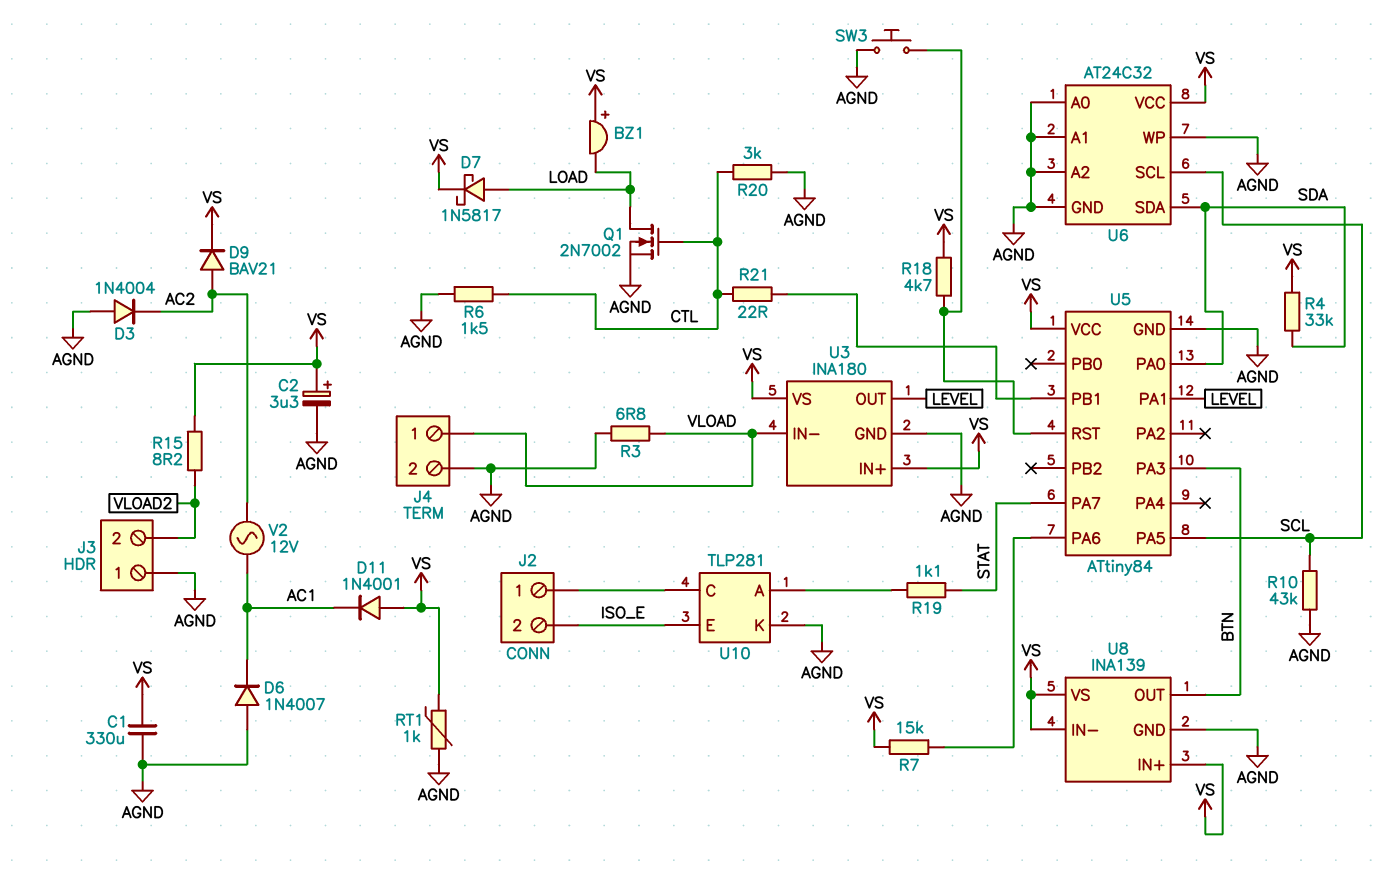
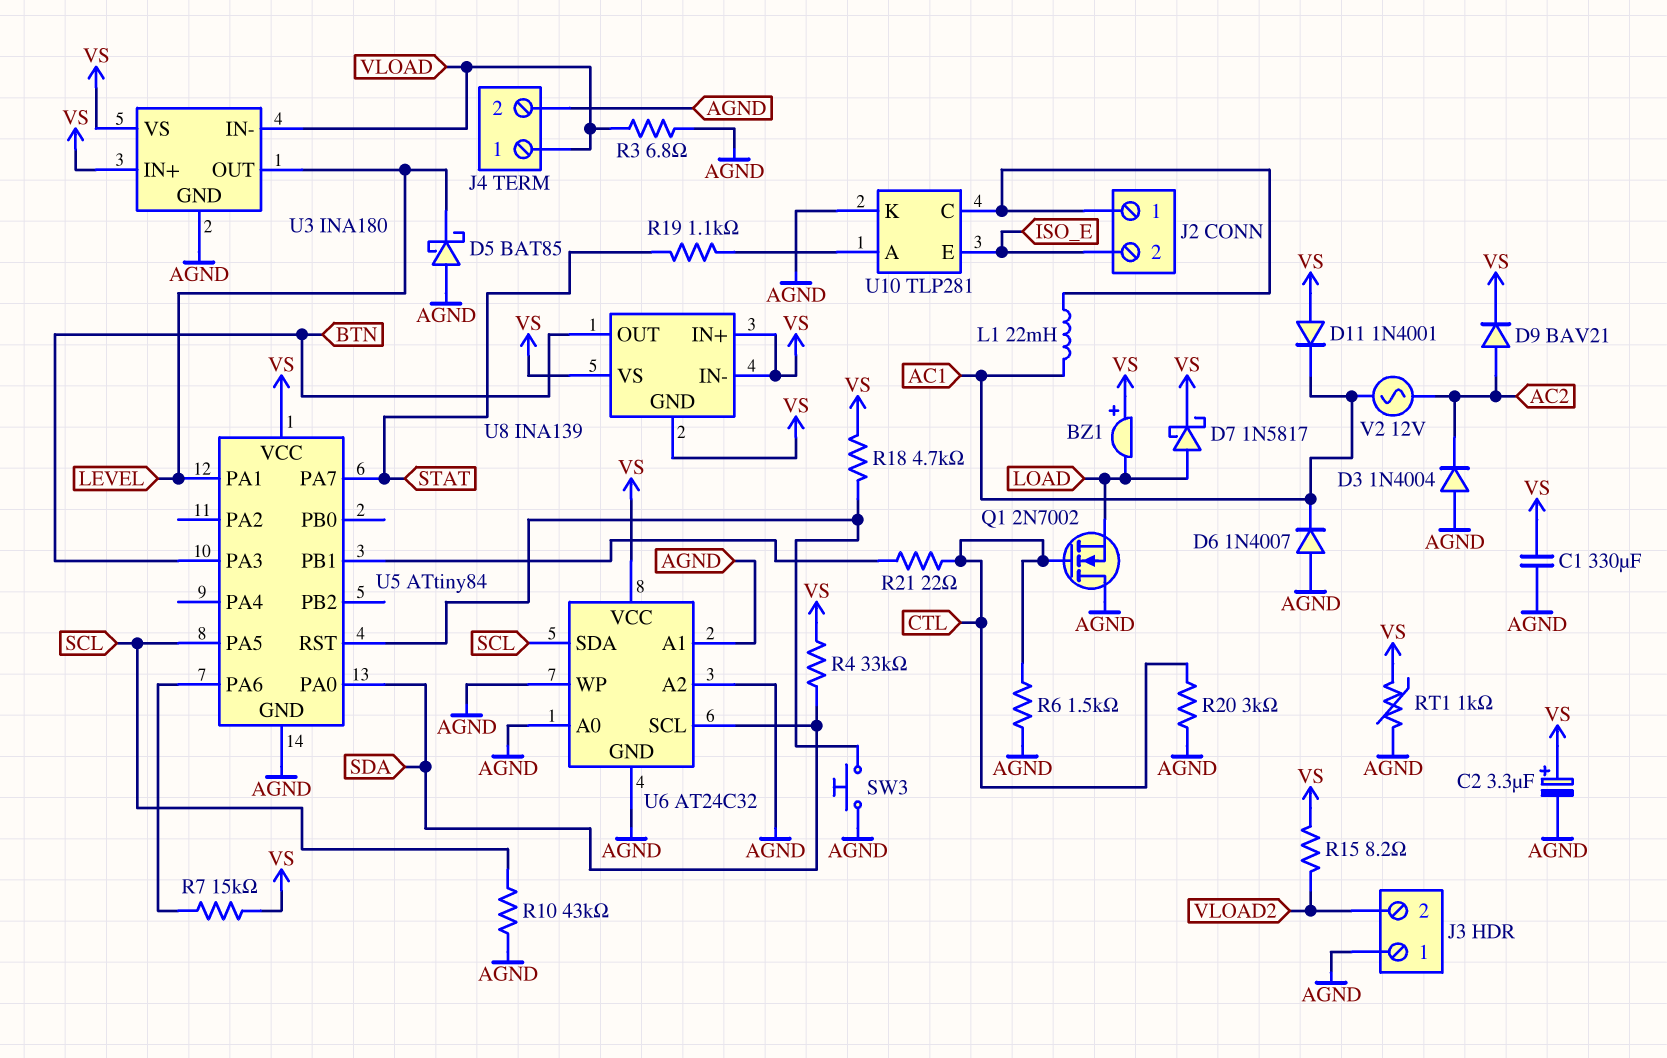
D5: none -> schottky BAT85 (A AGND, K LEVEL)
L1: none -> 22mH (AC1, J2/1)
Q1: NMOS 2N7002 (G CTL, D LOAD, S AGND) -> NMOS 2N7002 (G CTL, D AGND, S LOAD)
U6 pin SCL: SCL -> SDA
U6 pin SDA: SDA -> SCL
U8 pin GND: AGND -> VS

